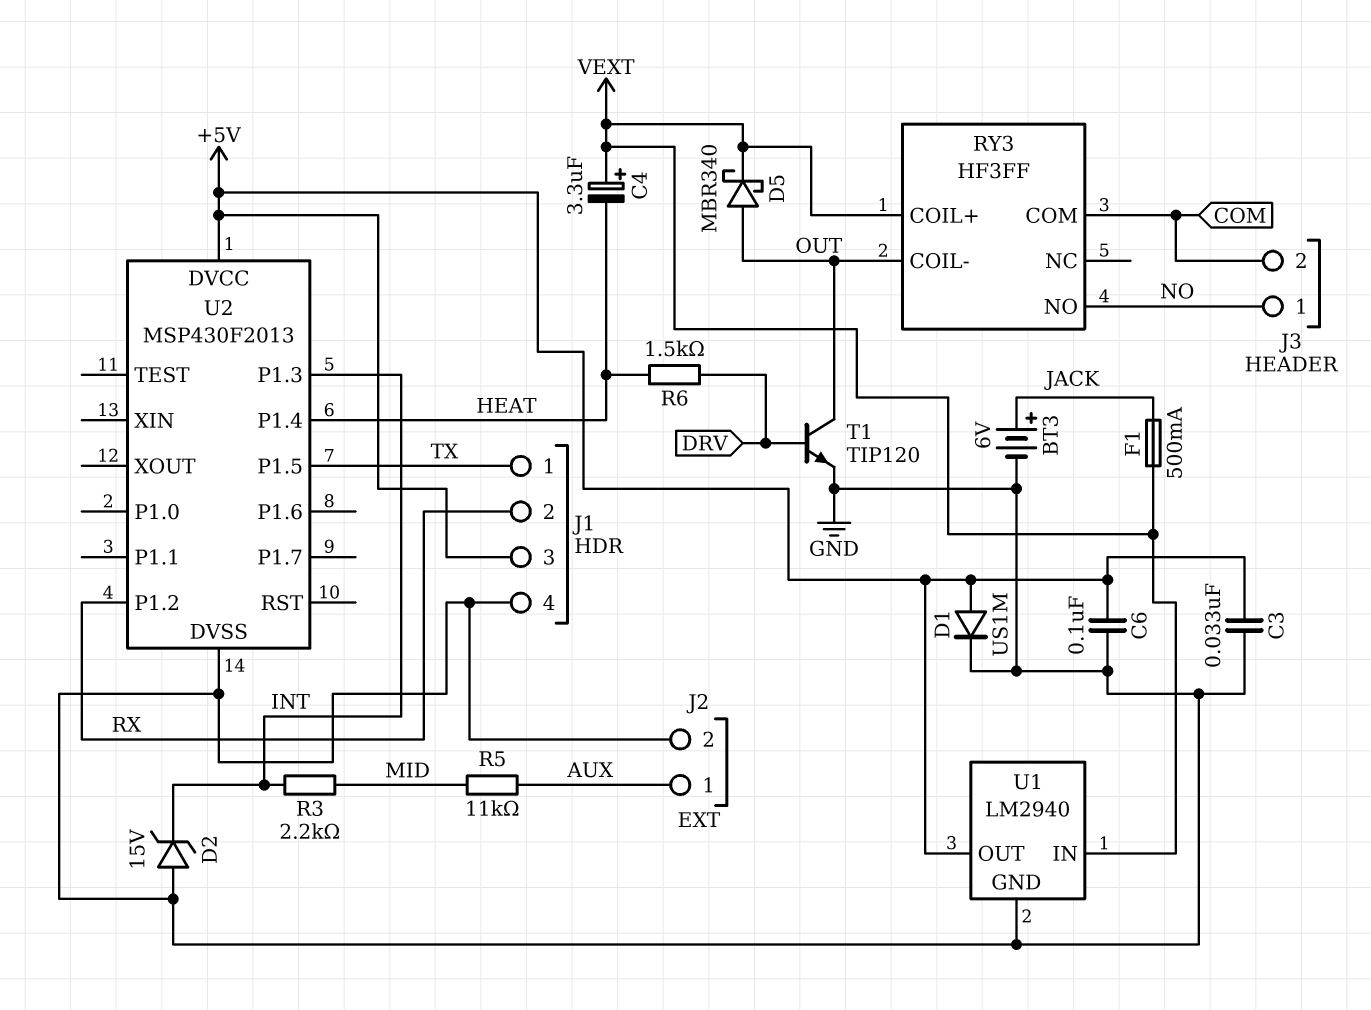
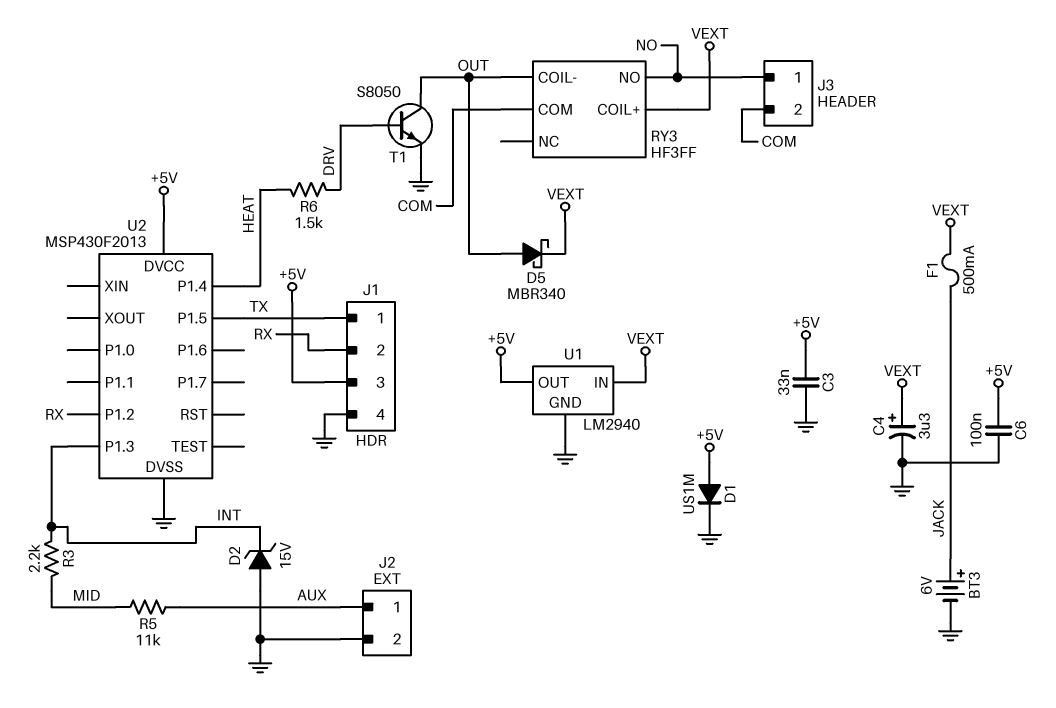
C4: 3.3uF (plus VEXT, minus HEAT) -> 3.3uF (plus VEXT, minus GND)
T1: NPN TIP120 (B DRV, C OUT, E GND) -> NPN S8050 (B DRV, C OUT, E GND)

